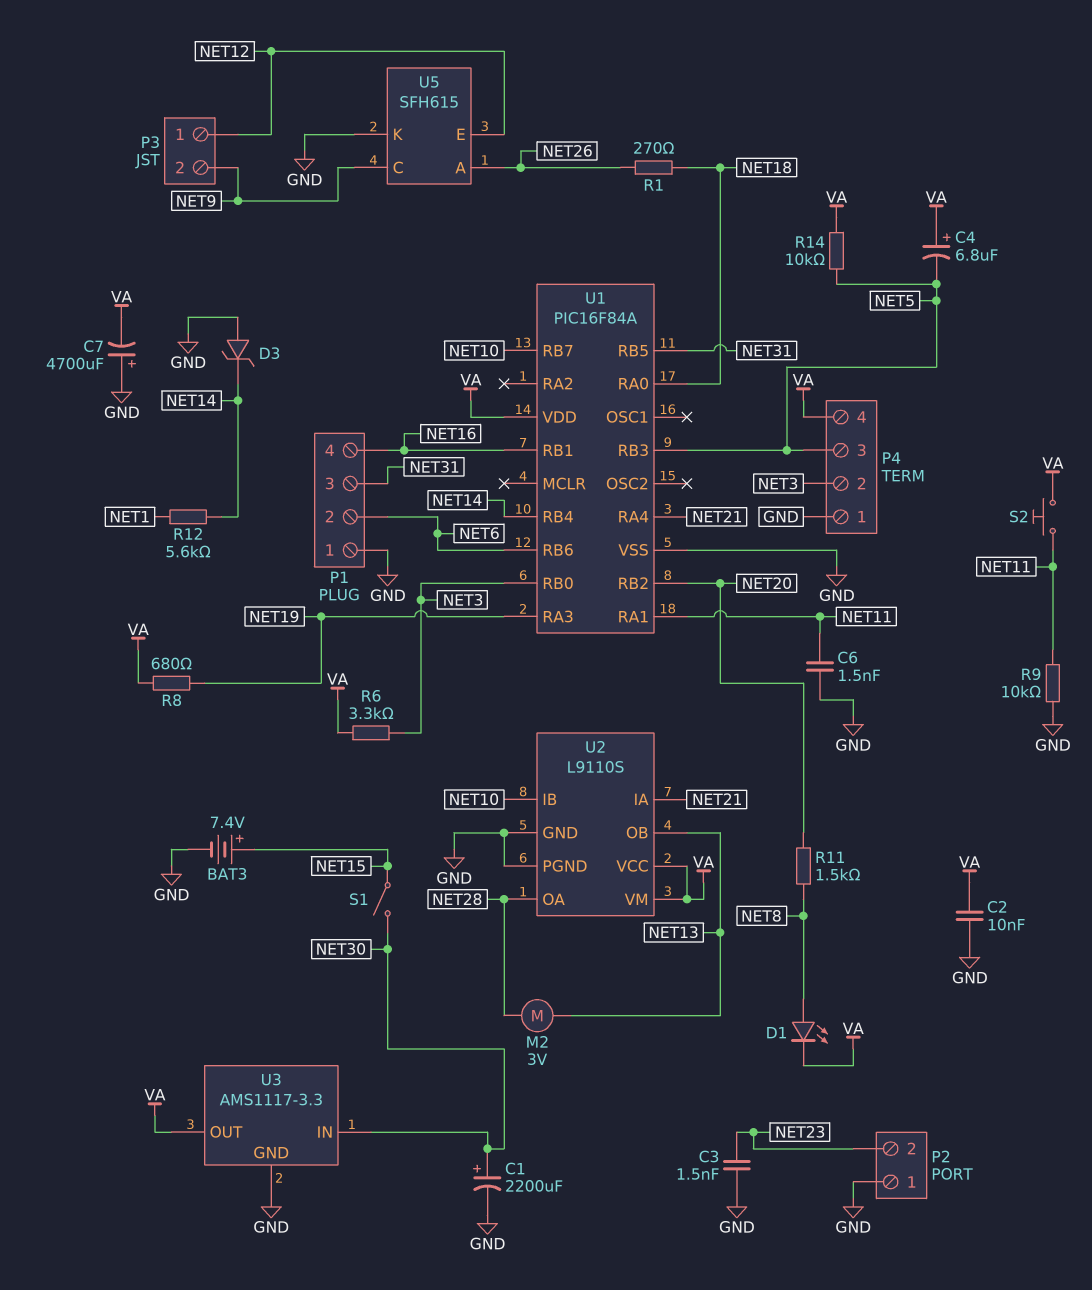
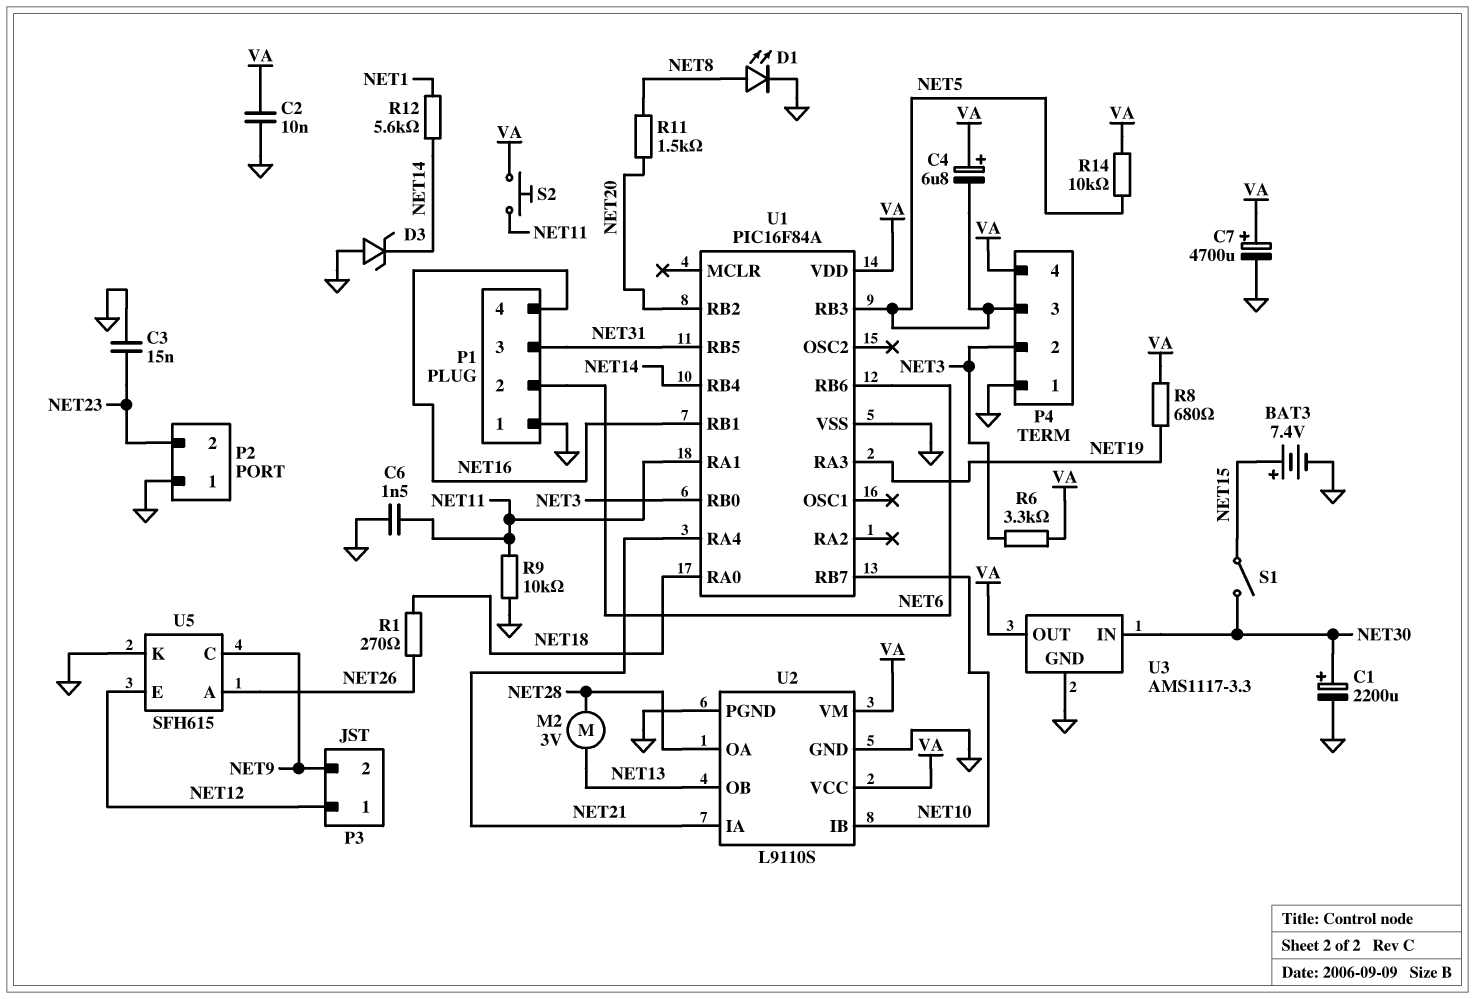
C3: 1.5nF (GND, NET23) -> 15nF (GND, NET23)
C7: 4700uF (plus GND, minus VA) -> 4700uF (plus VA, minus GND)
D1: LED (A NET8, K VA) -> LED (A NET8, K GND)

